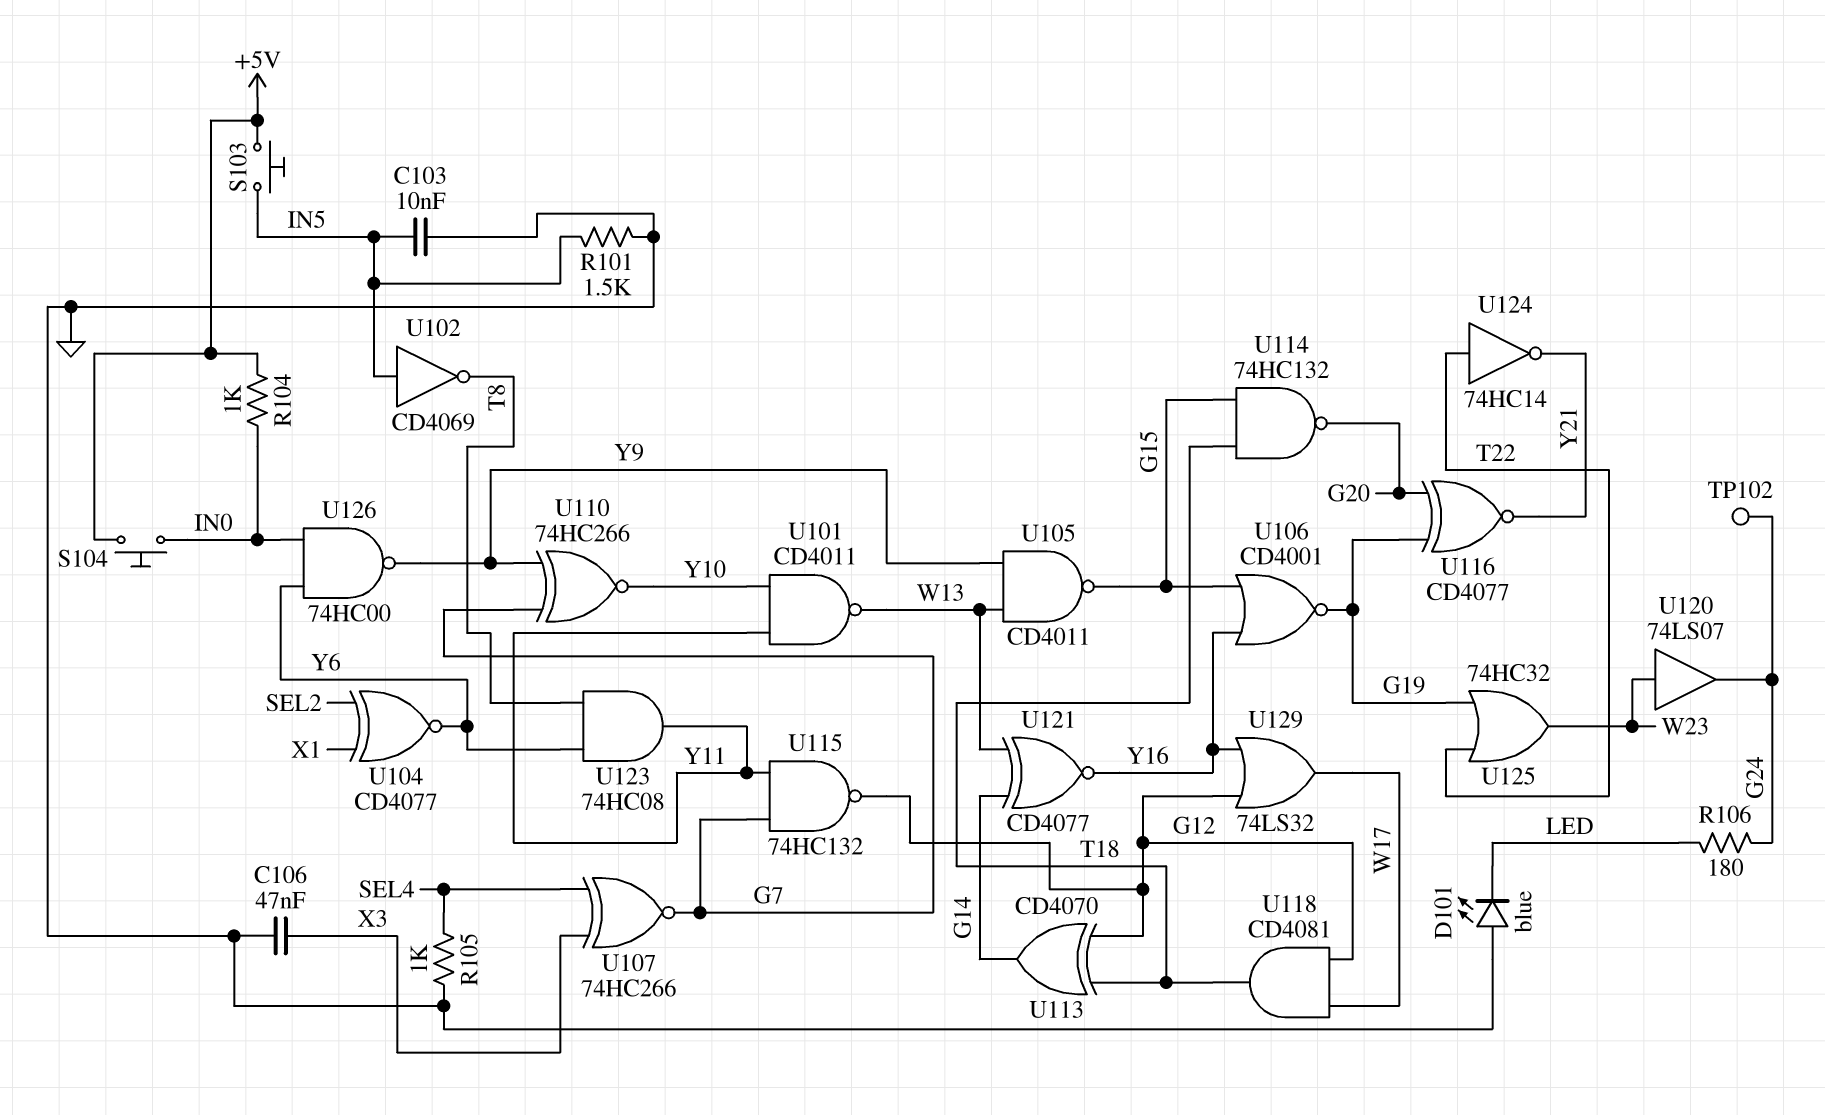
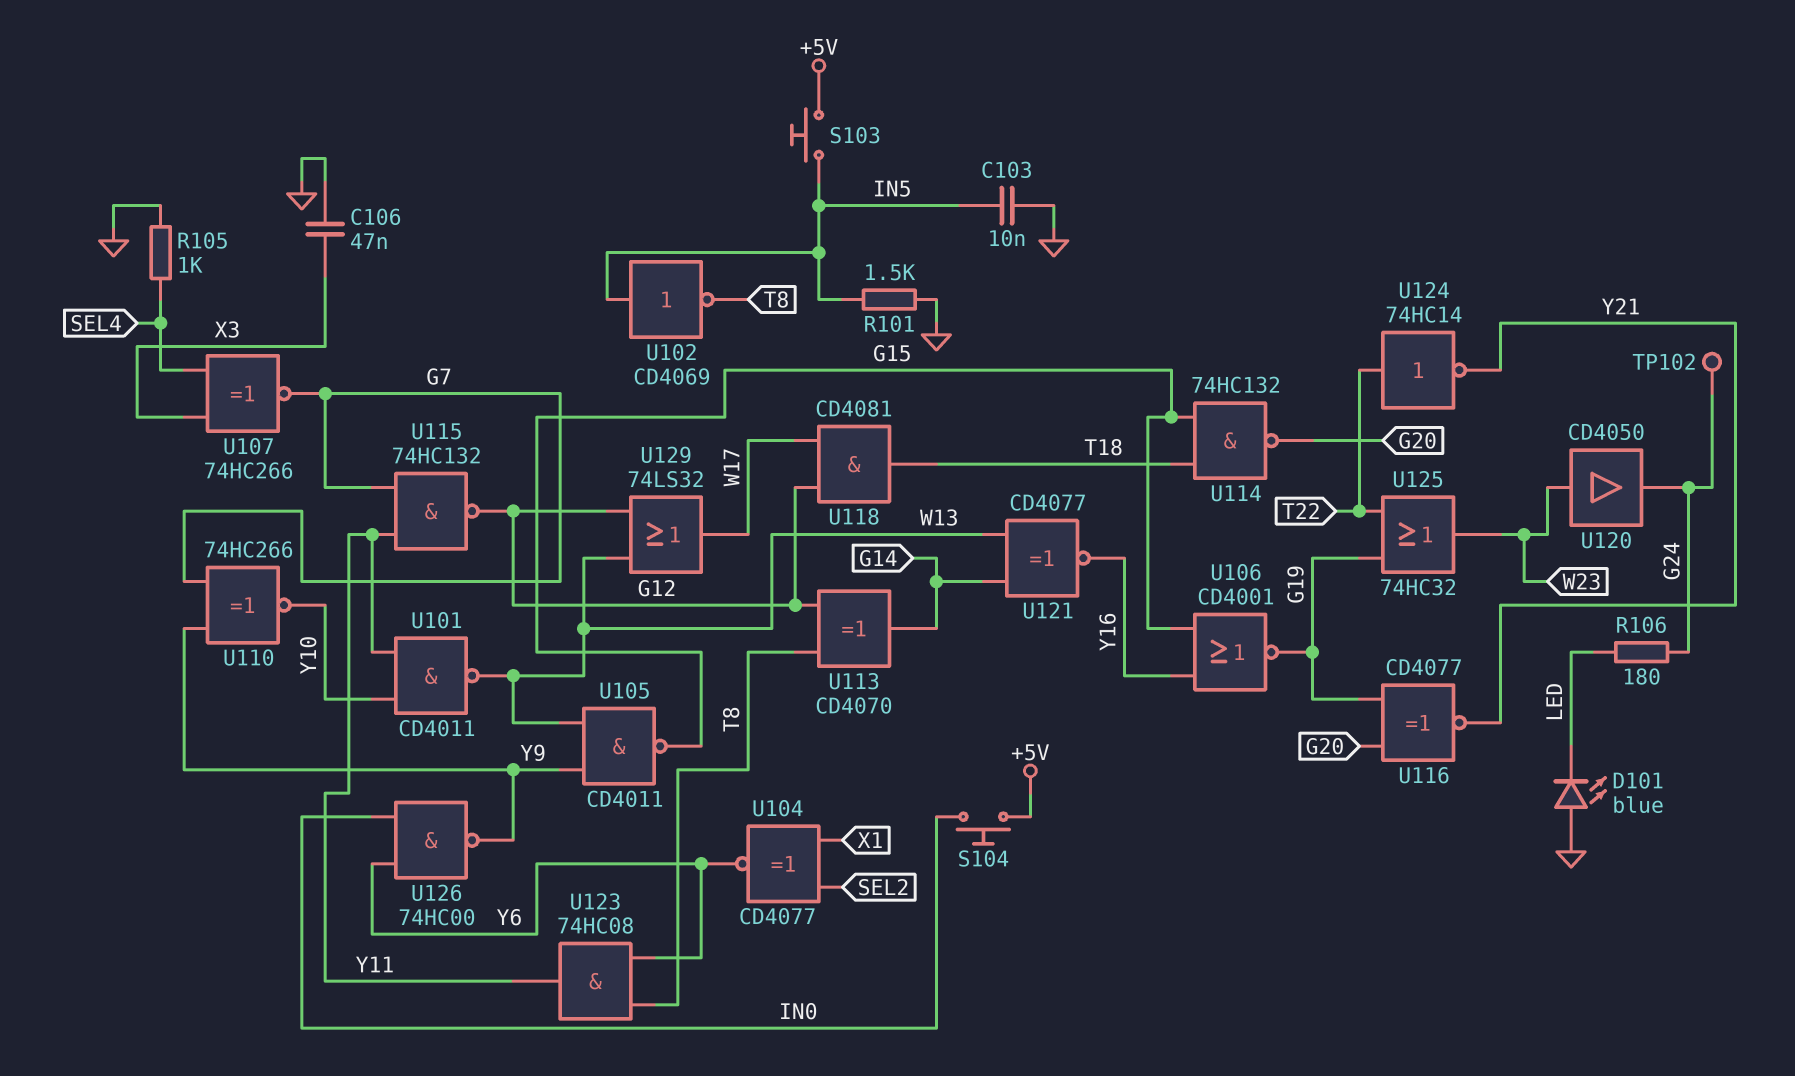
R104: 1k (+5V, IN0) -> none
U113: XOR CD4070 (in G12, in T18, out G14) -> XOR CD4070 (in G12, in T8, out G14)
U120: buffer 74LS07 (in W23, out G24) -> buffer CD4050 (in W23, out G24)
U129: OR 74LS32 (in G12, in Y16, out W17) -> OR 74LS32 (in G12, in W13, out W17)

